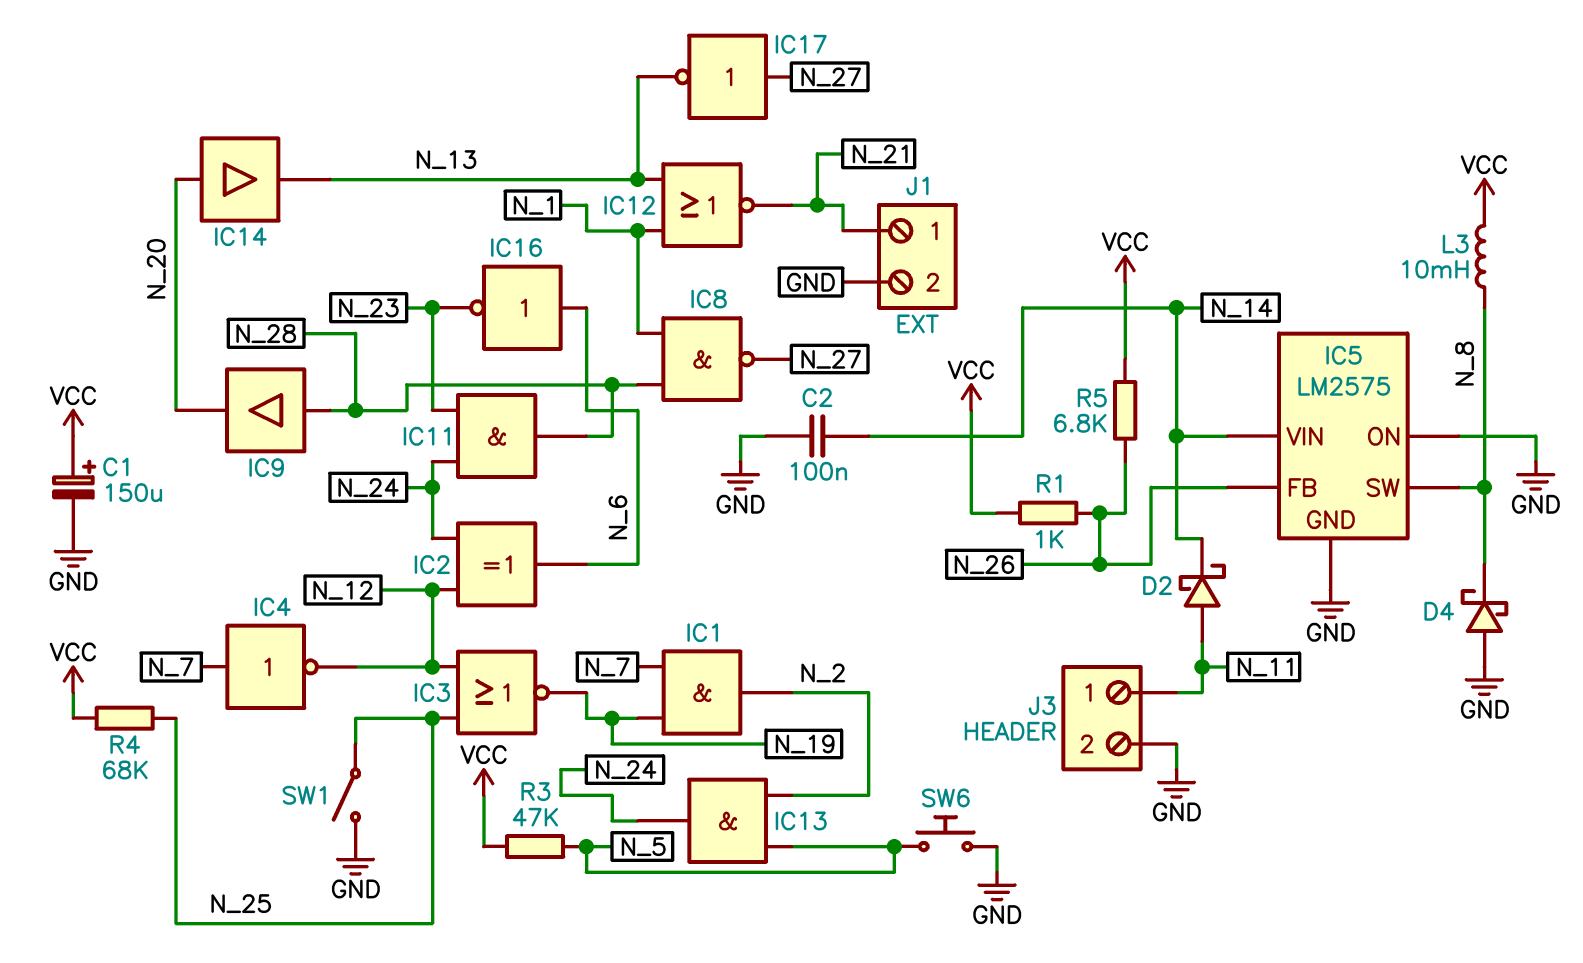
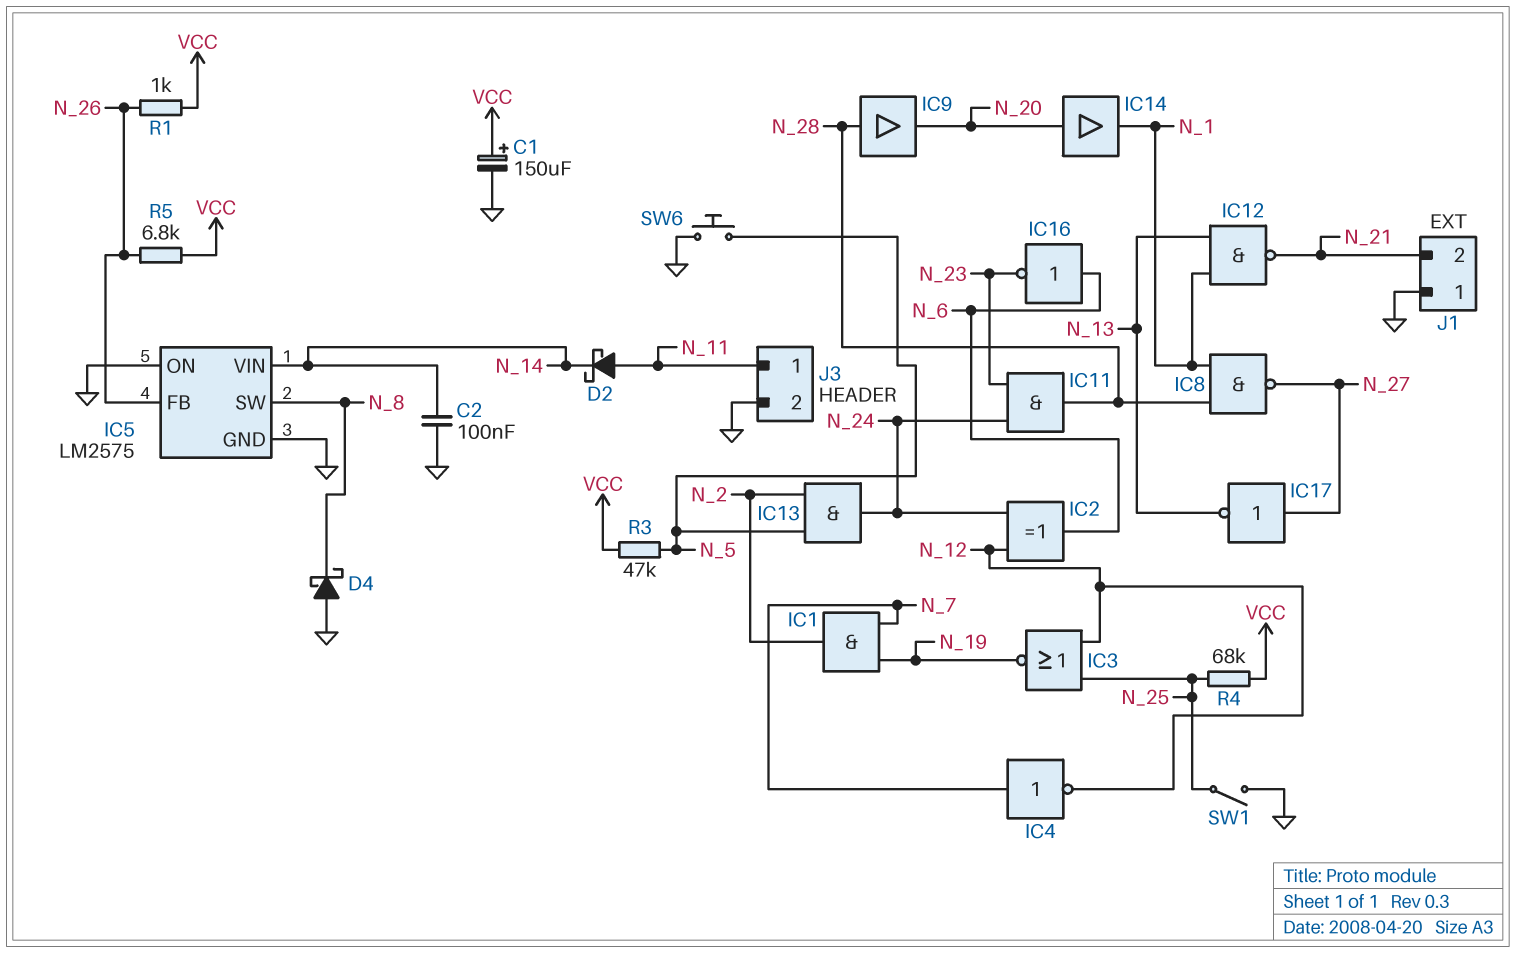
IC12: NOR (in N_1, in N_13, out N_21) -> NAND (in N_1, in N_13, out N_21)
IC14: buffer (in N_20, out N_13) -> buffer (in N_20, out N_1)
J1 pin 1: N_21 -> GND
J1 pin 2: GND -> N_21
L3: 10mH (N_8, VCC) -> none

